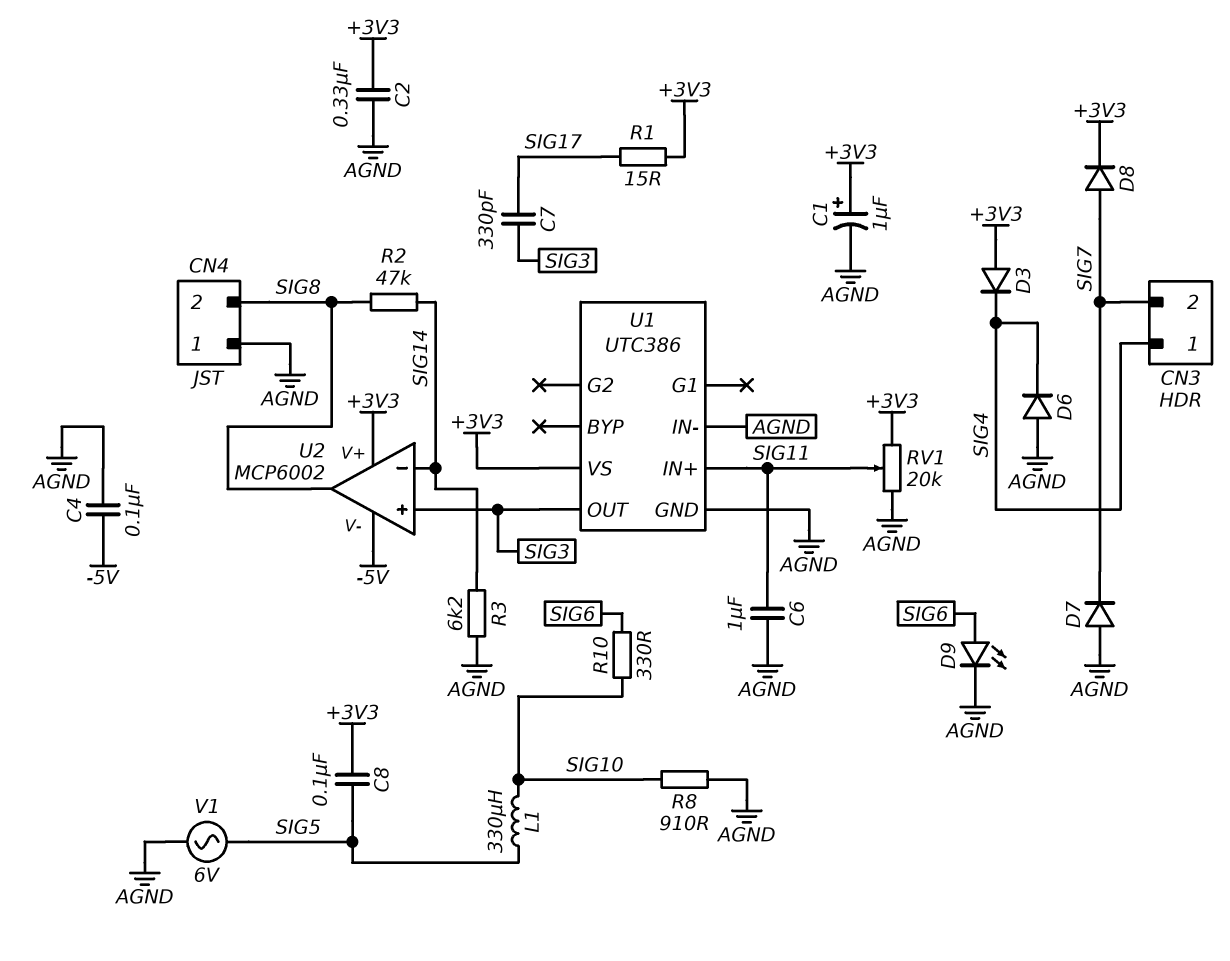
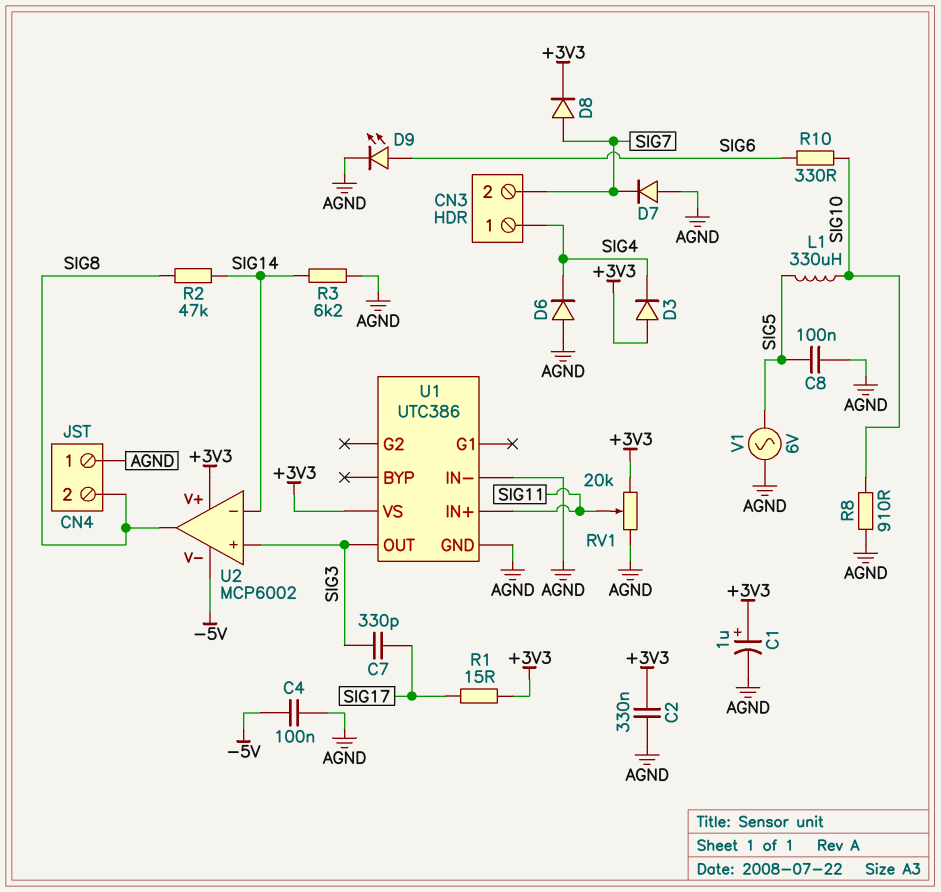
C6: 1uF (AGND, SIG11) -> none
C8: 100nF (+3V3, SIG5) -> 100nF (AGND, SIG5)

